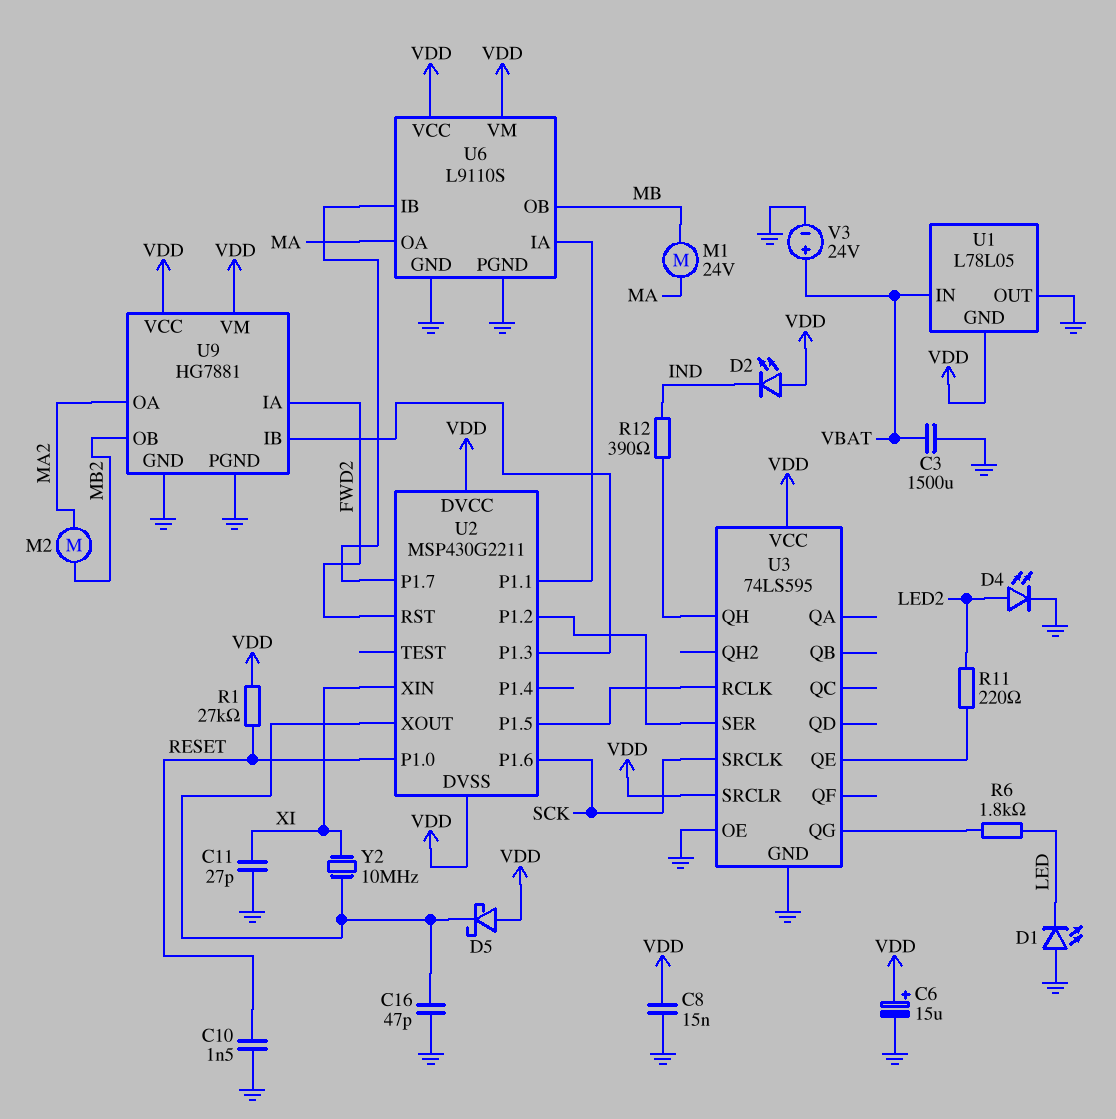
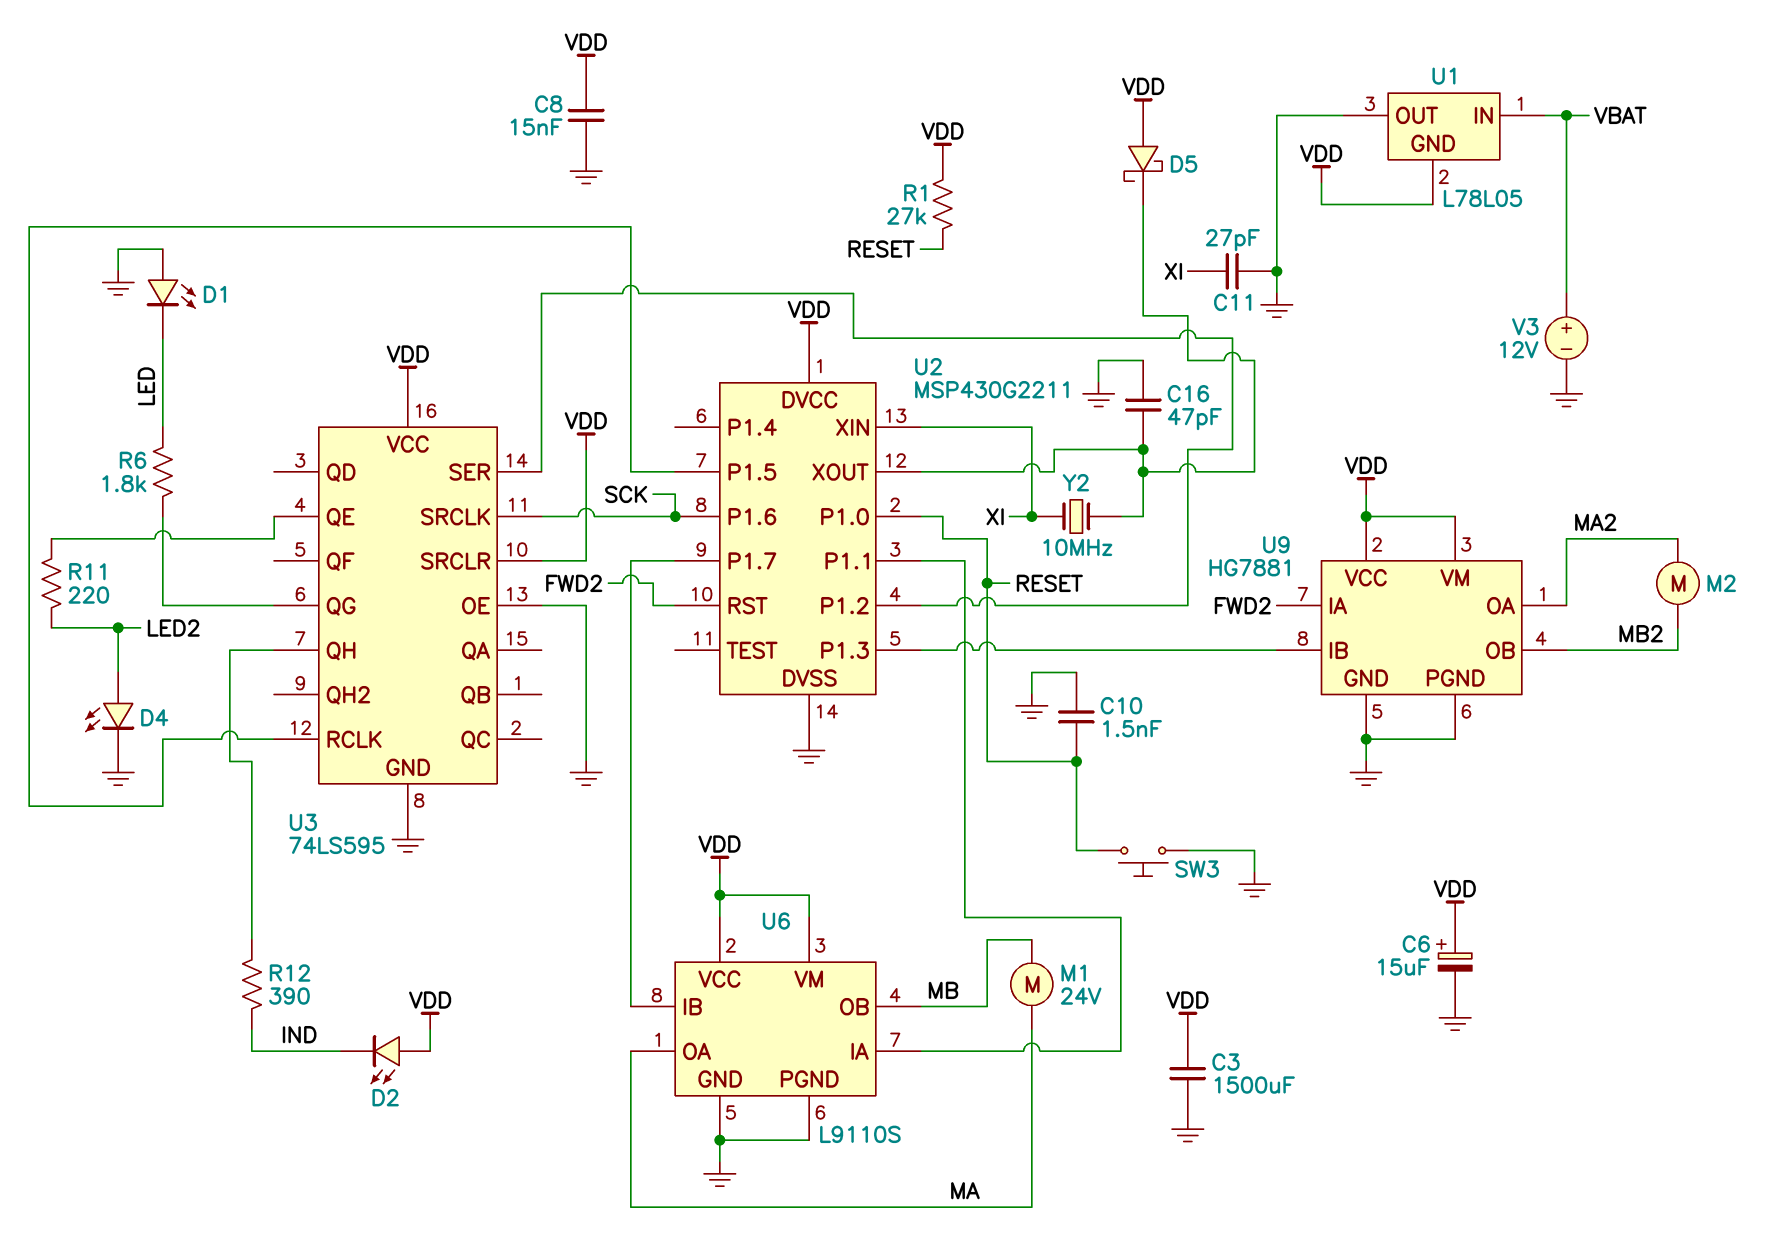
C3: 1500uF (GND, VBAT) -> 1500uF (GND, VDD)
SW3: none -> button (GND, RESET)
U2 pin DVSS: VDD -> GND
V3: 24V (plus VBAT, minus GND) -> 12V (plus VBAT, minus GND)

